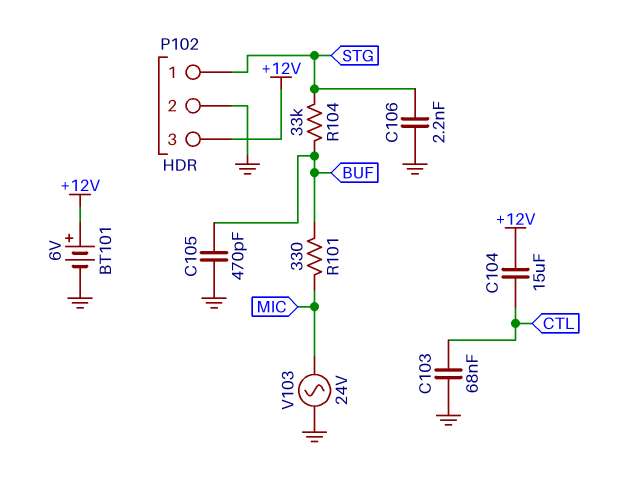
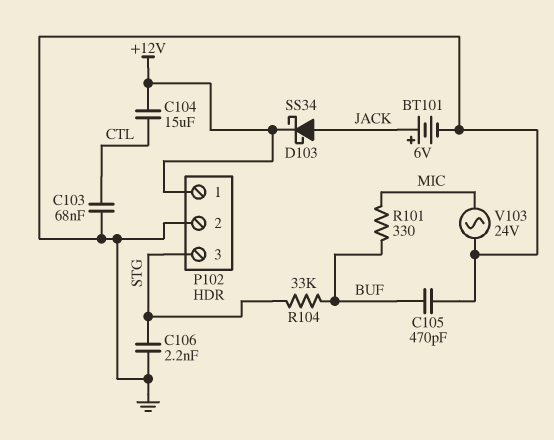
BT101: 6V (plus +12V, minus GND) -> 6V (plus JACK, minus GND)
D103: none -> schottky SS34 (A JACK, K +12V)
P102 pin 1: STG -> +12V
P102 pin 3: +12V -> STG

